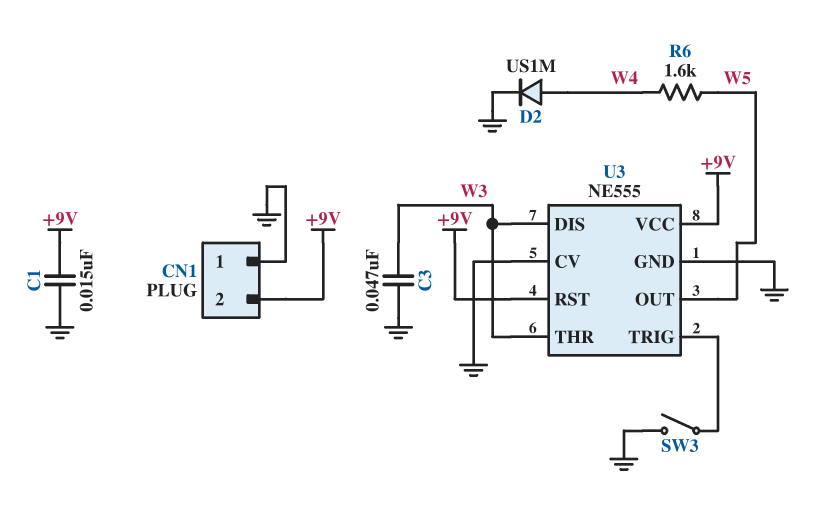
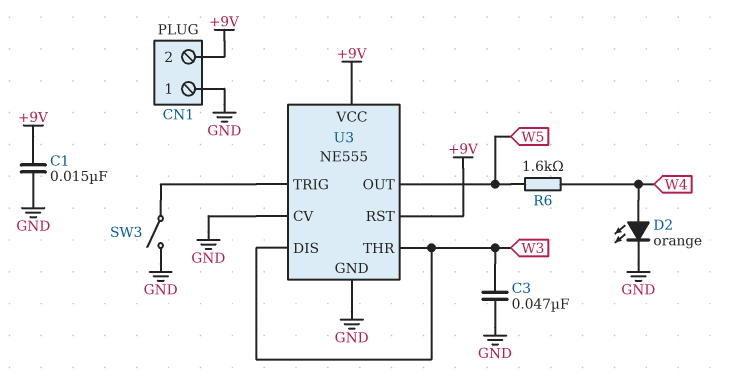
D2: diode US1M (A W4, K GND) -> LED orange (A W4, K GND)

